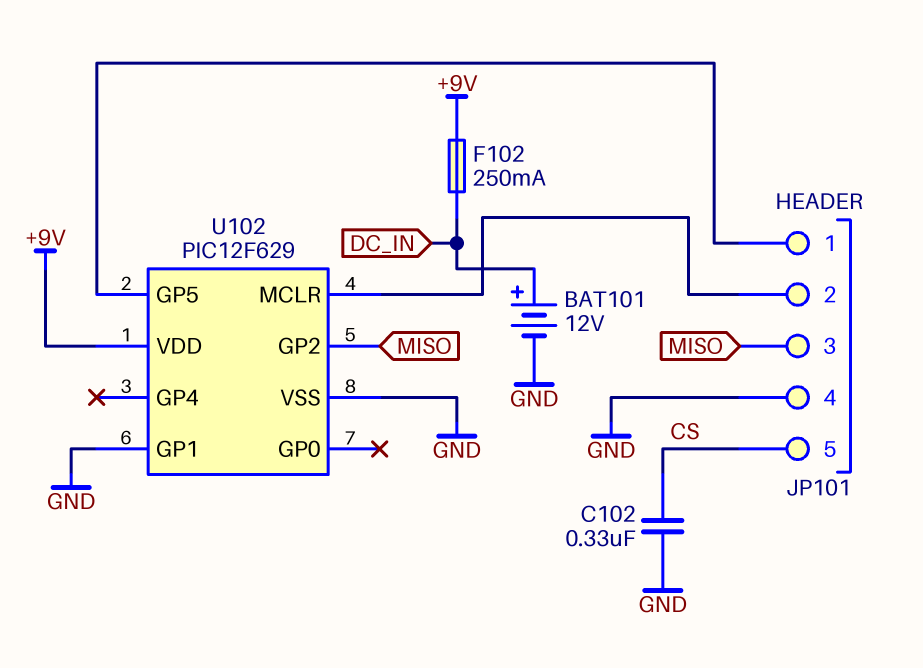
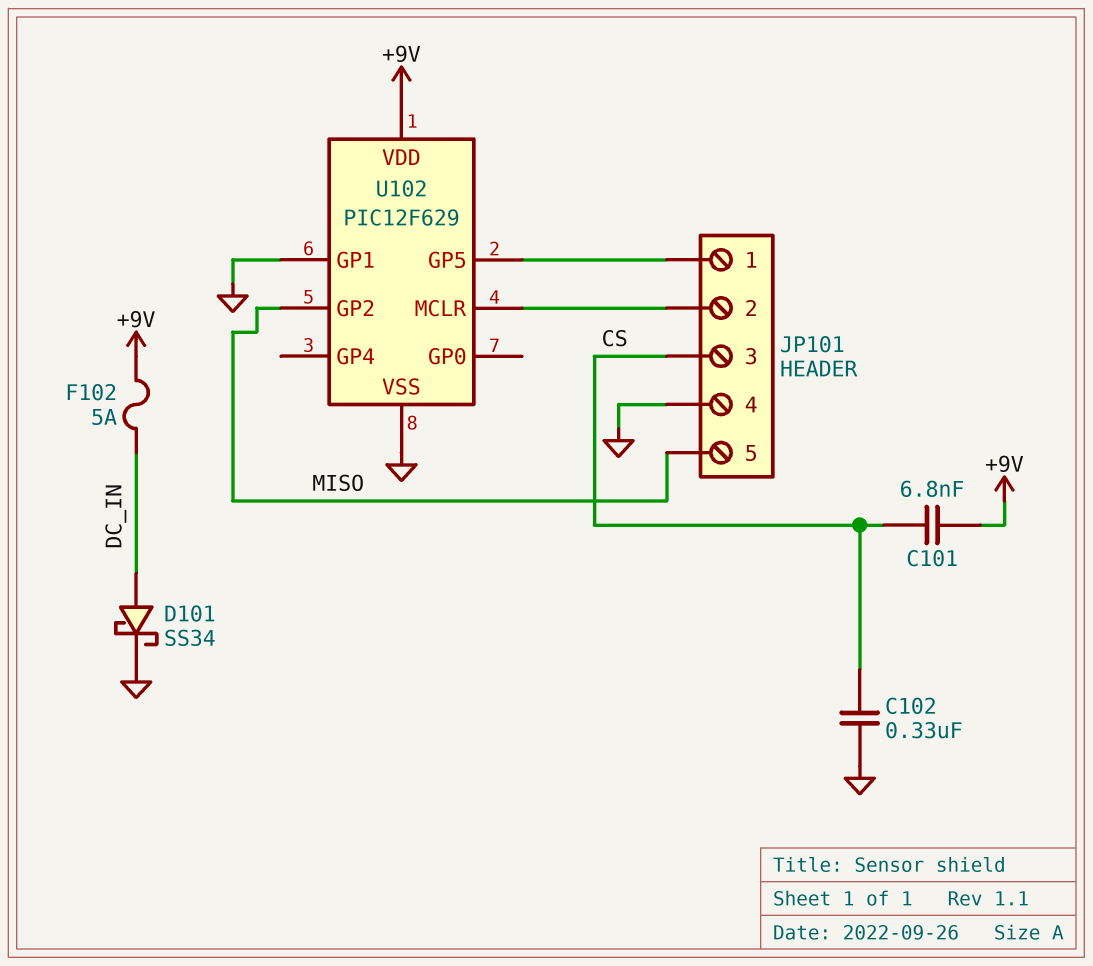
BAT101: 12V (plus DC_IN, minus GND) -> none
C101: none -> 6.8nF (+9V, CS)
D101: none -> schottky SS34 (A DC_IN, K GND)
F102: 250mA (+9V, DC_IN) -> 5A (+9V, DC_IN)
JP101 pin 3: MISO -> CS
JP101 pin 5: CS -> MISO

